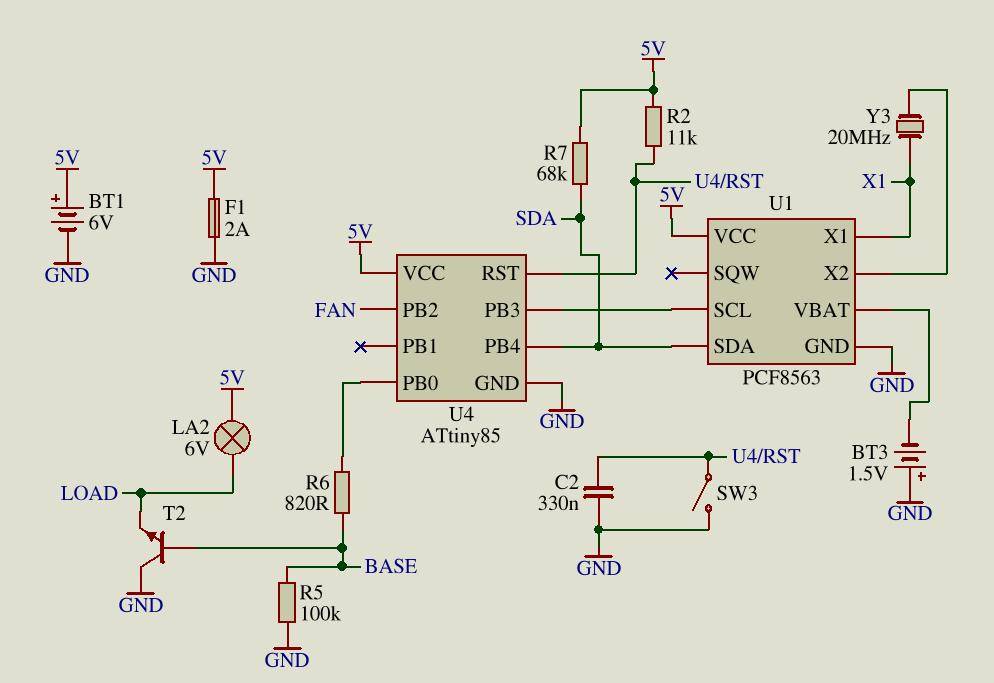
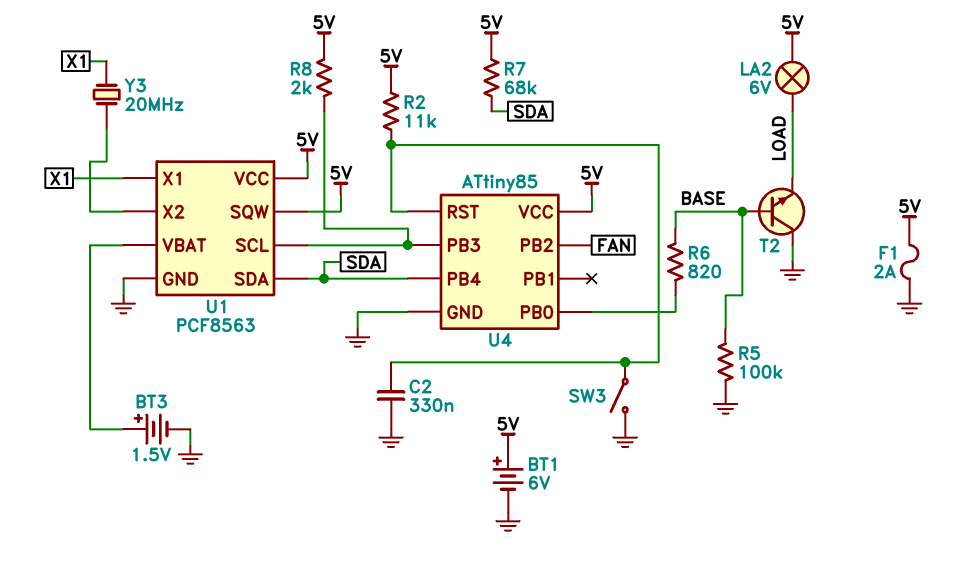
BT3: 1.5V (plus GND, minus U1/VBAT) -> 1.5V (plus U1/VBAT, minus GND)
R8: none -> 2k (5V, U1/SCL)
U1 pin SQW: none -> 5V

